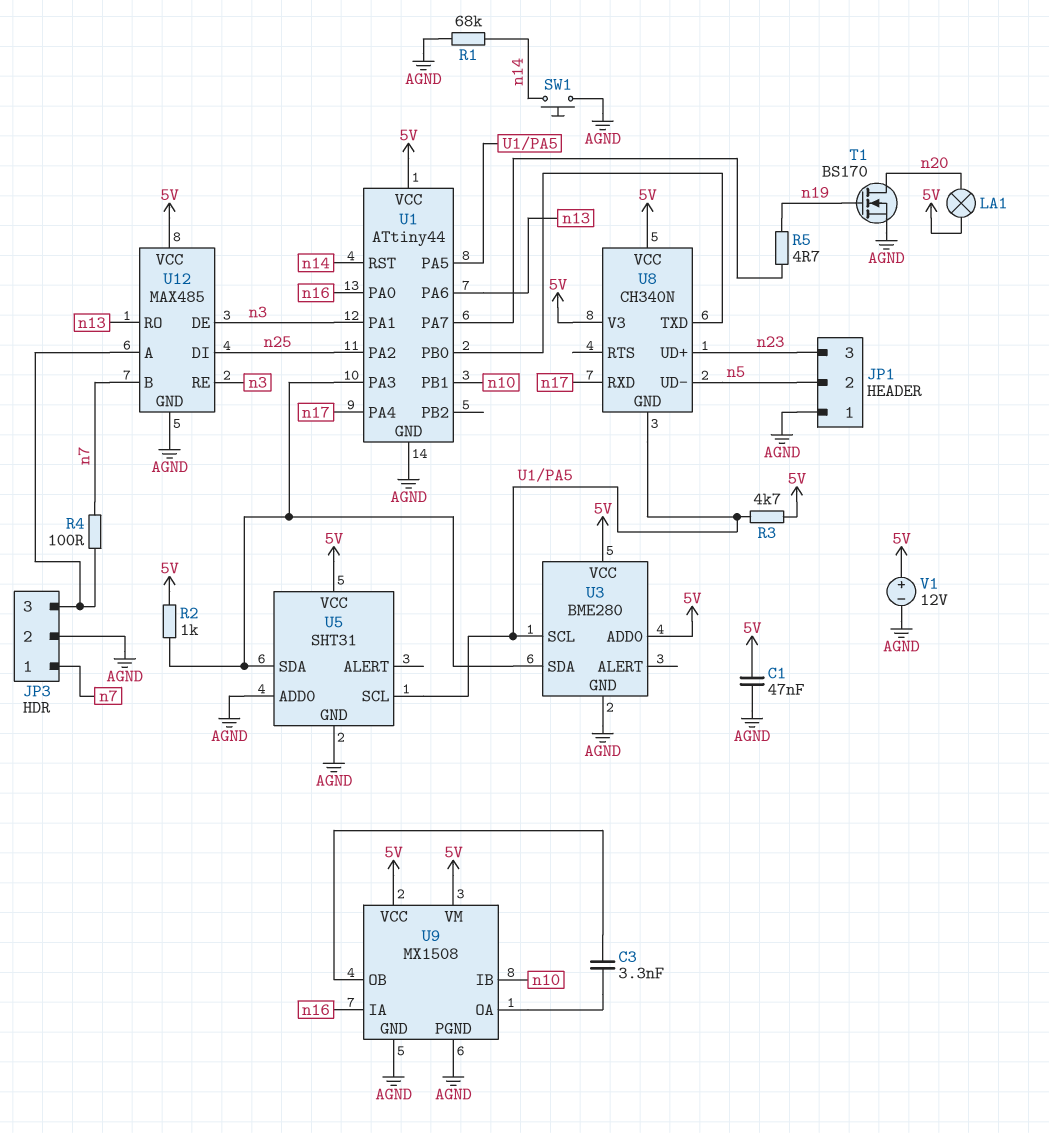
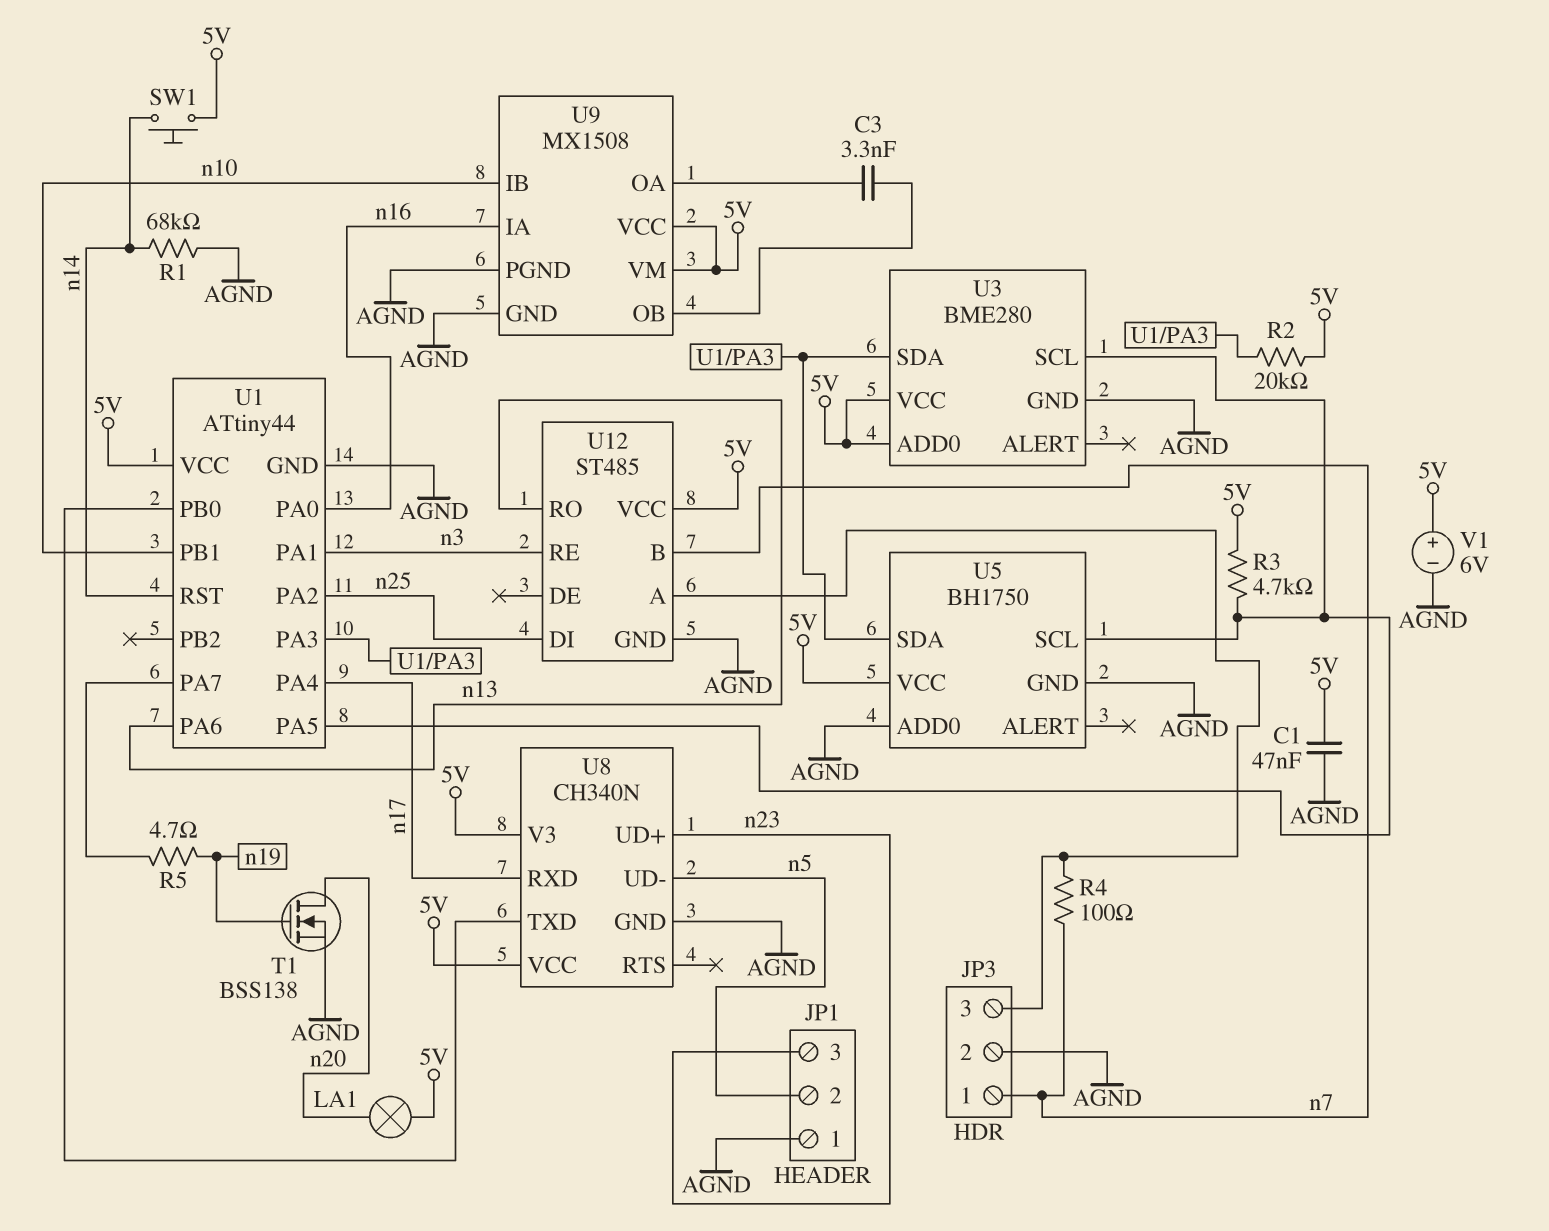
R2: 1k (5V, U1/PA3) -> 20k (5V, U1/PA3)
SW1: button (AGND, n14) -> button (5V, n14)
T1: NMOS BS170 (G n19, D n20, S AGND) -> NMOS BSS138 (G n19, D n20, S AGND)
U5: SHT31 -> BH1750
U8 pin GND: U1/PA5 -> AGND
U12: MAX485 -> ST485
U12 pin DE: n3 -> none
V1: 12V (plus 5V, minus AGND) -> 6V (plus 5V, minus AGND)

